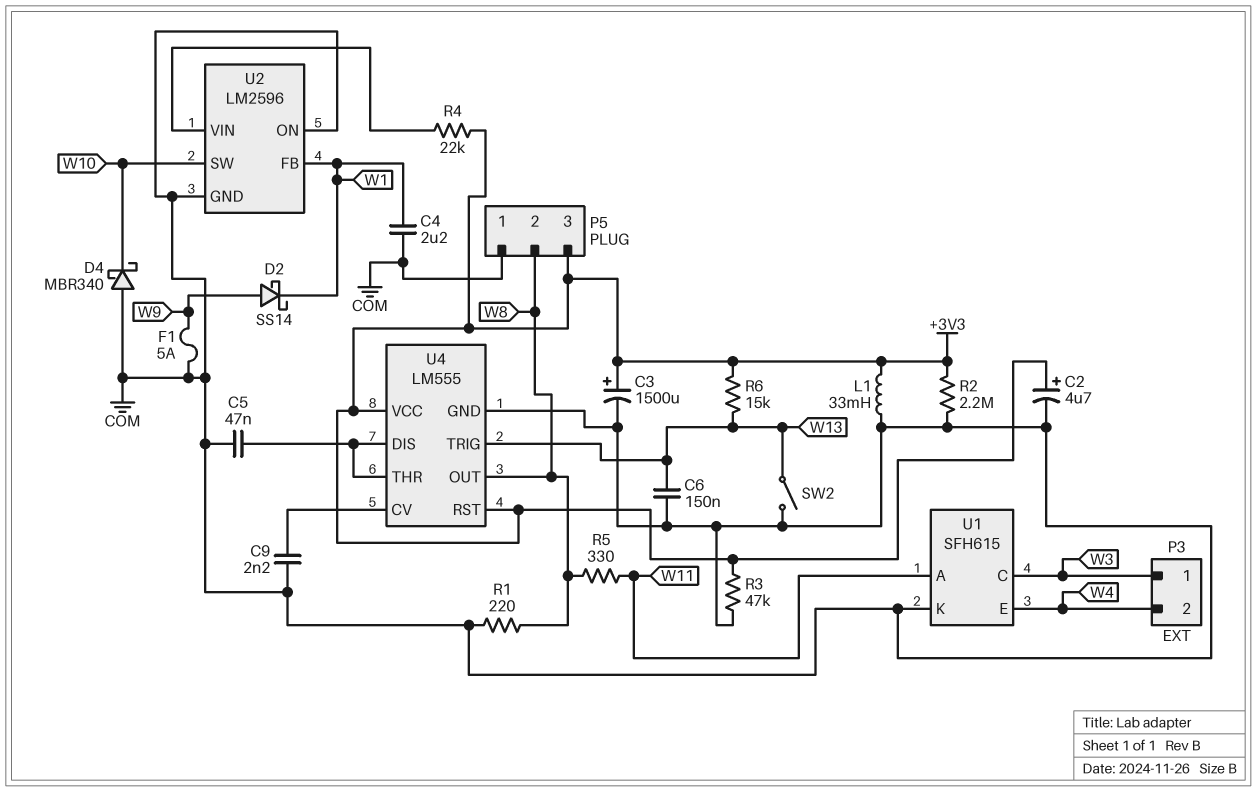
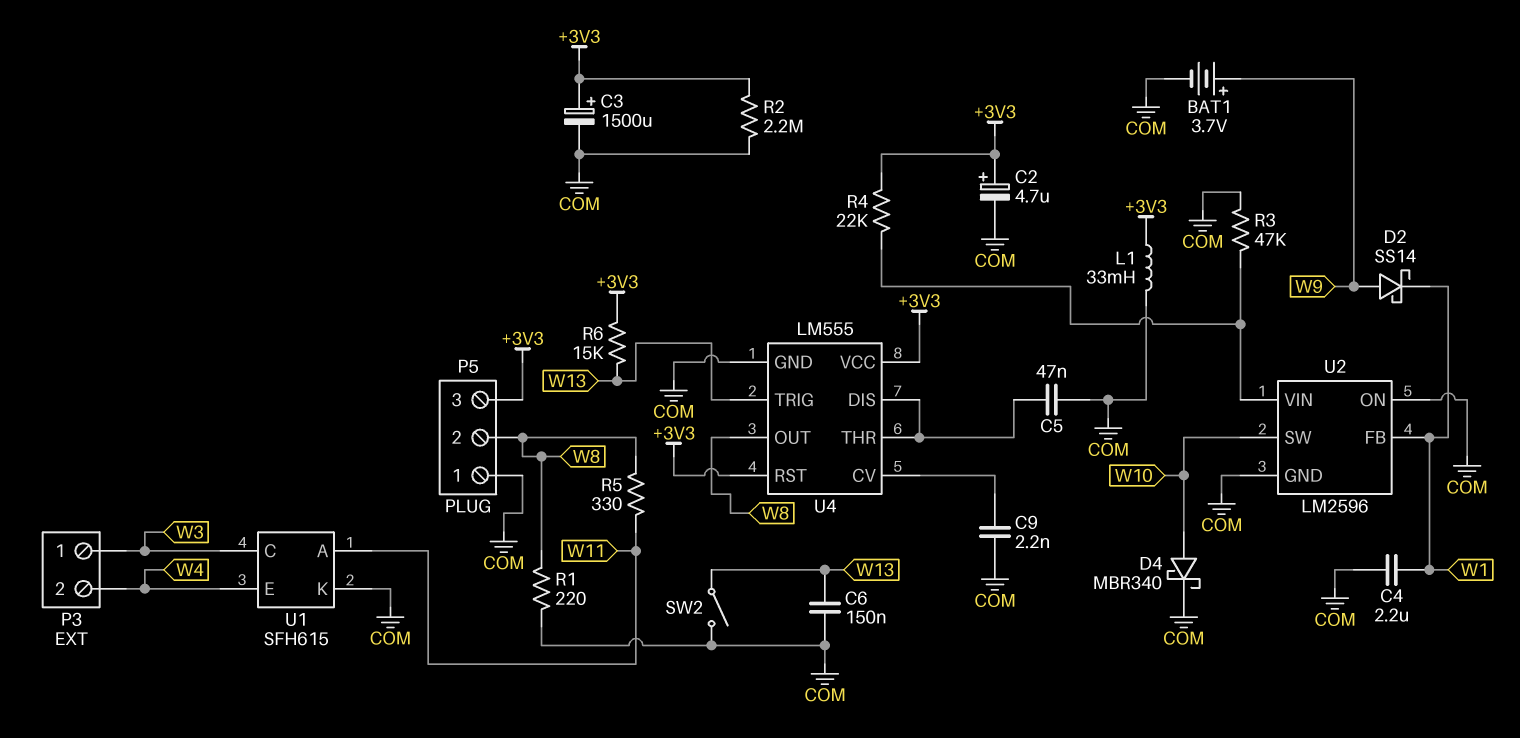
BAT1: none -> 3.7V (plus W9, minus COM)
D4: schottky MBR340 (A COM, K W10) -> schottky MBR340 (A W10, K COM)
F1: 5A (COM, W9) -> none
R3: 47k (+3V3, COM) -> 47k (COM, U2/VIN)

